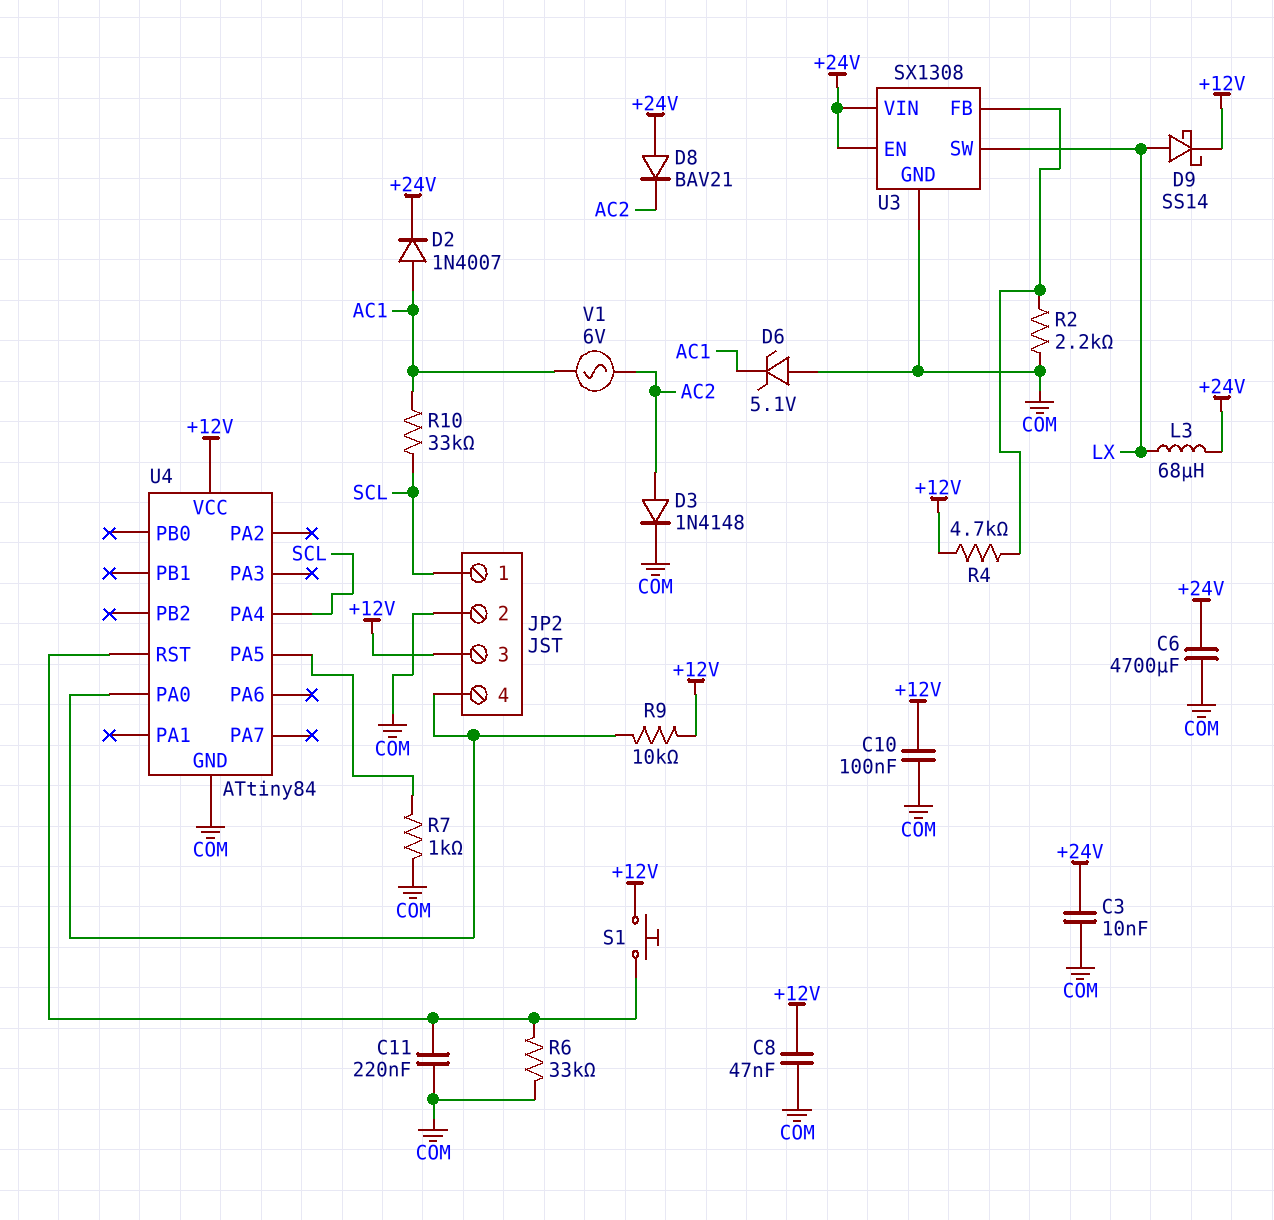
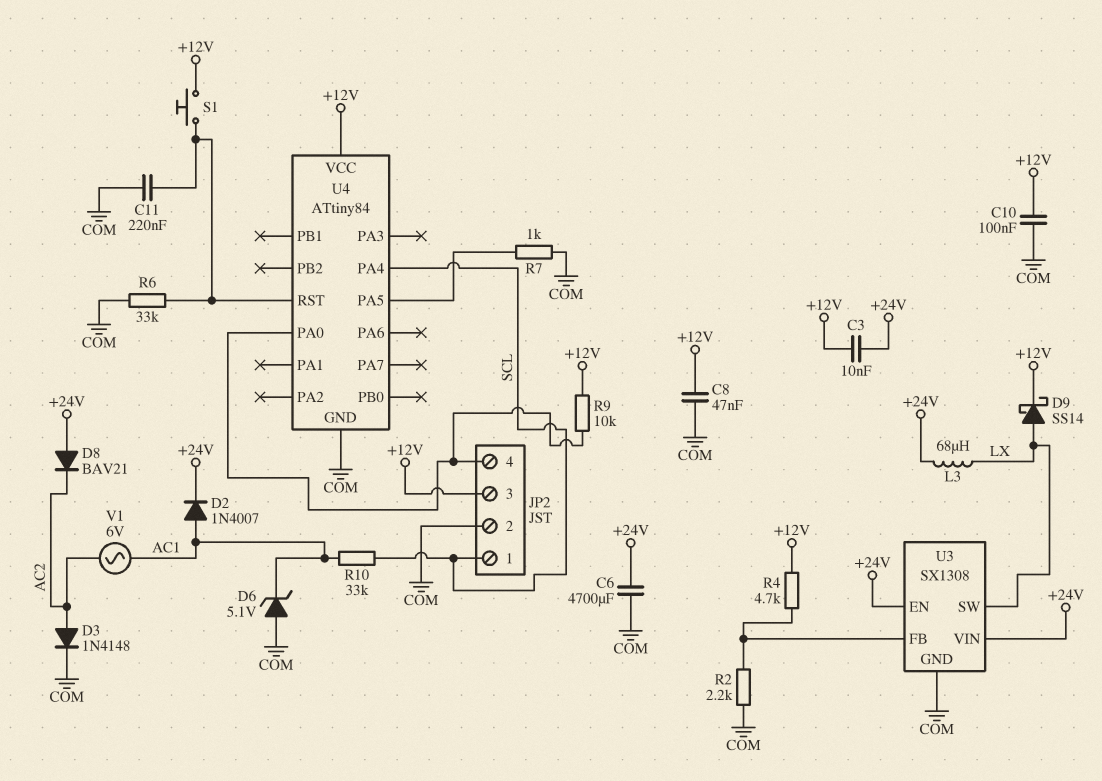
C3: 10nF (+24V, COM) -> 10nF (+12V, +24V)

